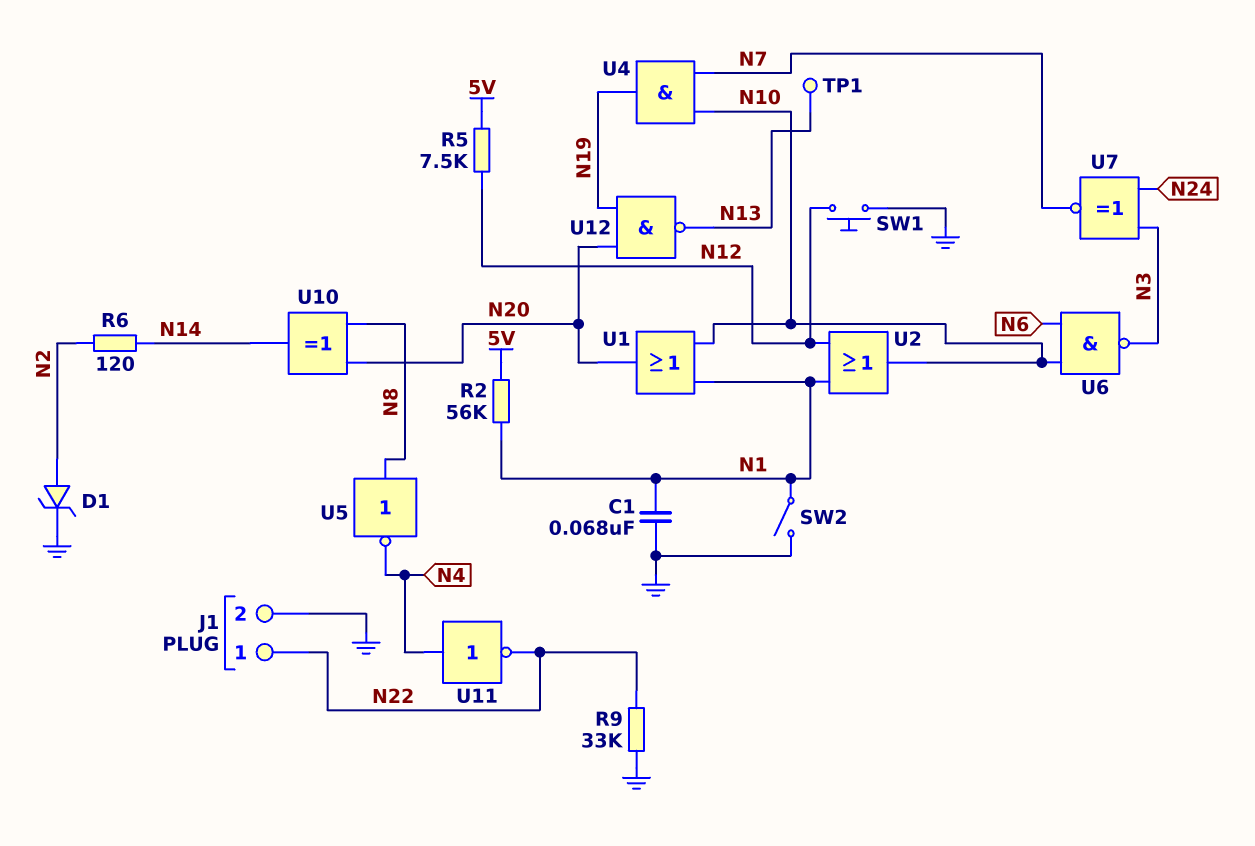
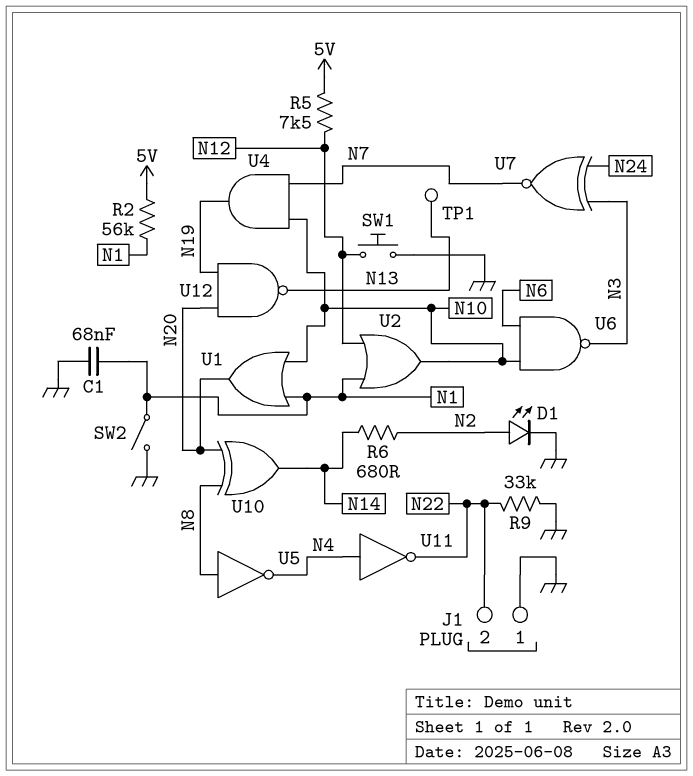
D1: zener (A N2, K GND) -> LED (A N2, K GND)
J1 pin 1: N22 -> GND
J1 pin 2: GND -> N22
R6: 120 (N2, N14) -> 680 (N2, N14)

